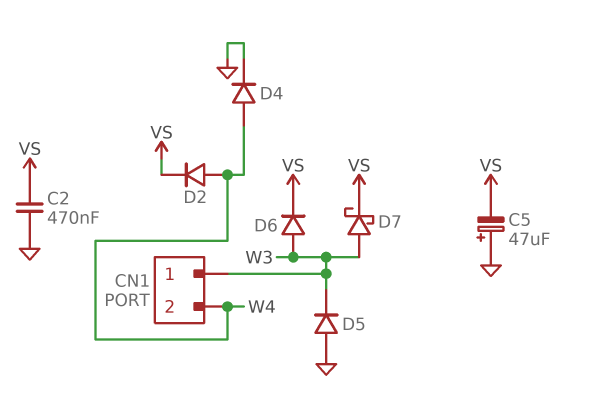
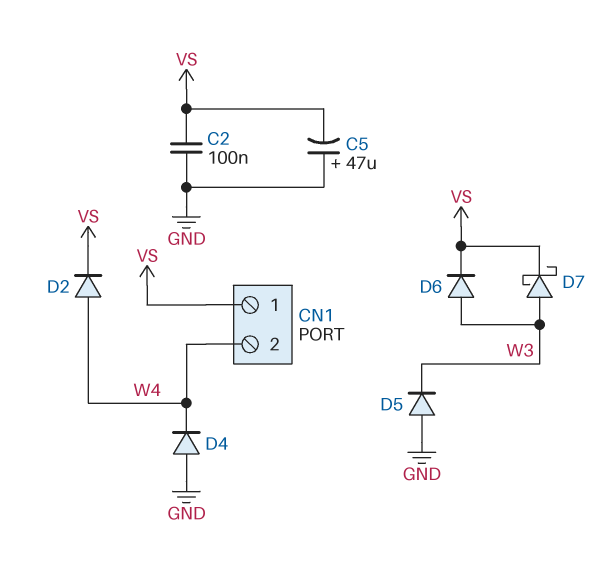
C2: 470nF (GND, VS) -> 100nF (GND, VS)
CN1 pin 1: W3 -> VS
D4: diode (A W4, K GND) -> diode (A GND, K W4)

